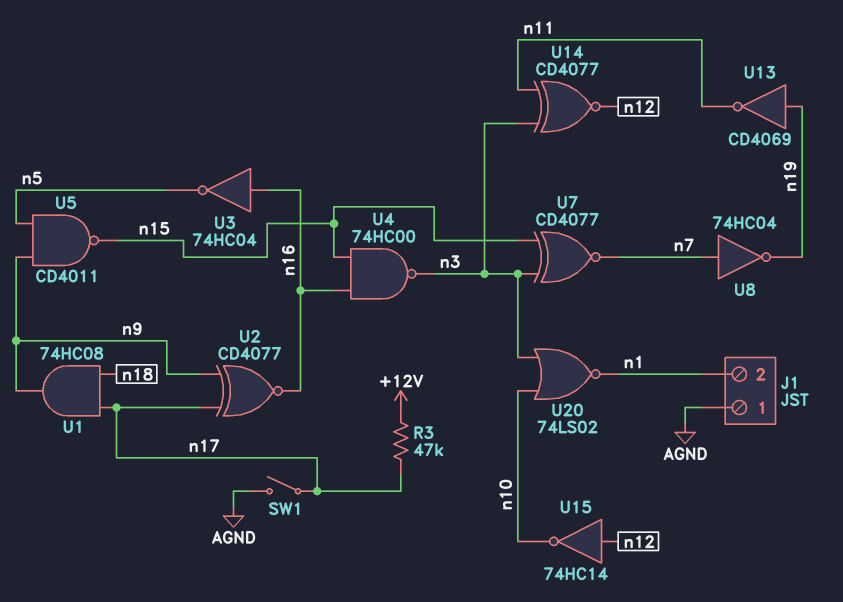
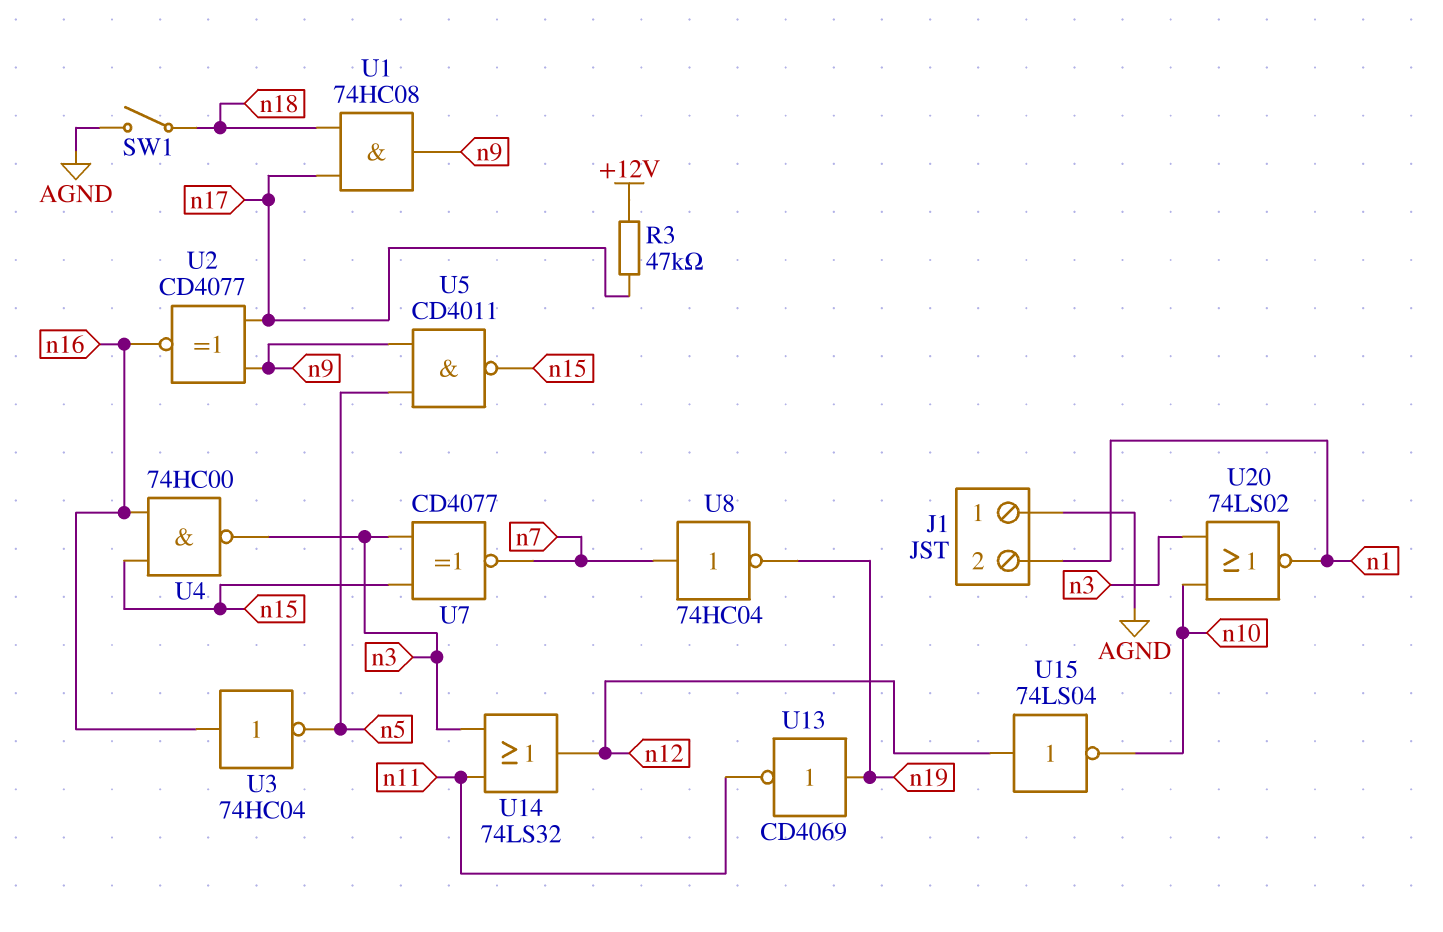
SW1: switch (AGND, n17) -> switch (AGND, n18)
U14: XNOR CD4077 (in n3, in n11, out n12) -> OR 74LS32 (in n3, in n11, out n12)
U15: NOT 74HC14 (in n12, out n10) -> NOT 74LS04 (in n12, out n10)

